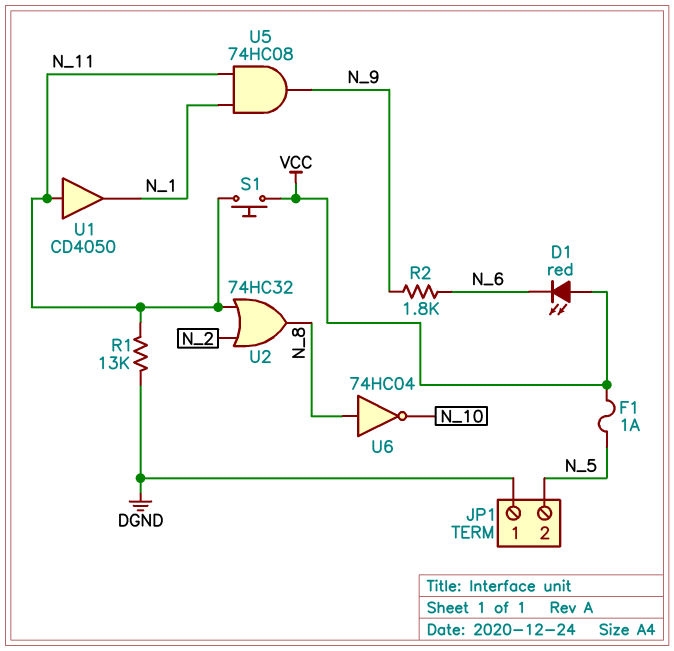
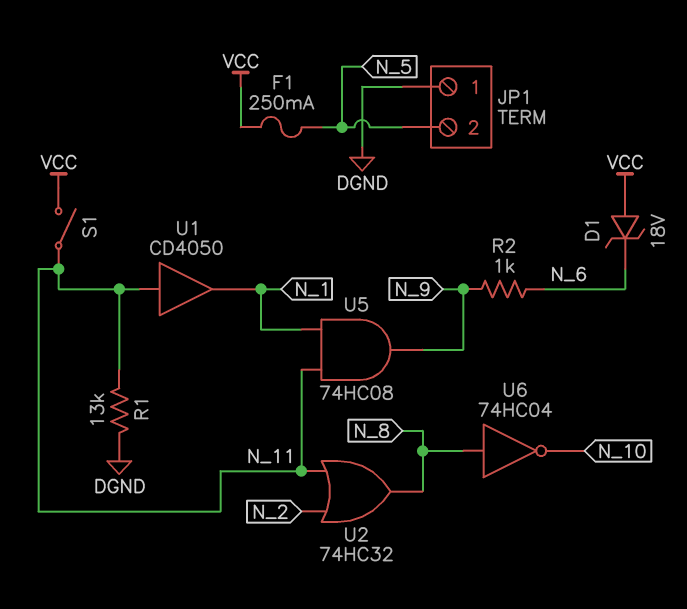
D1: LED red (A VCC, K N_6) -> zener 18V (A VCC, K N_6)
F1: 1A (N_5, VCC) -> 250mA (N_5, VCC)
R2: 1.8k (N_6, N_9) -> 1k (N_6, N_9)
S1: button (N_11, VCC) -> switch (N_11, VCC)

